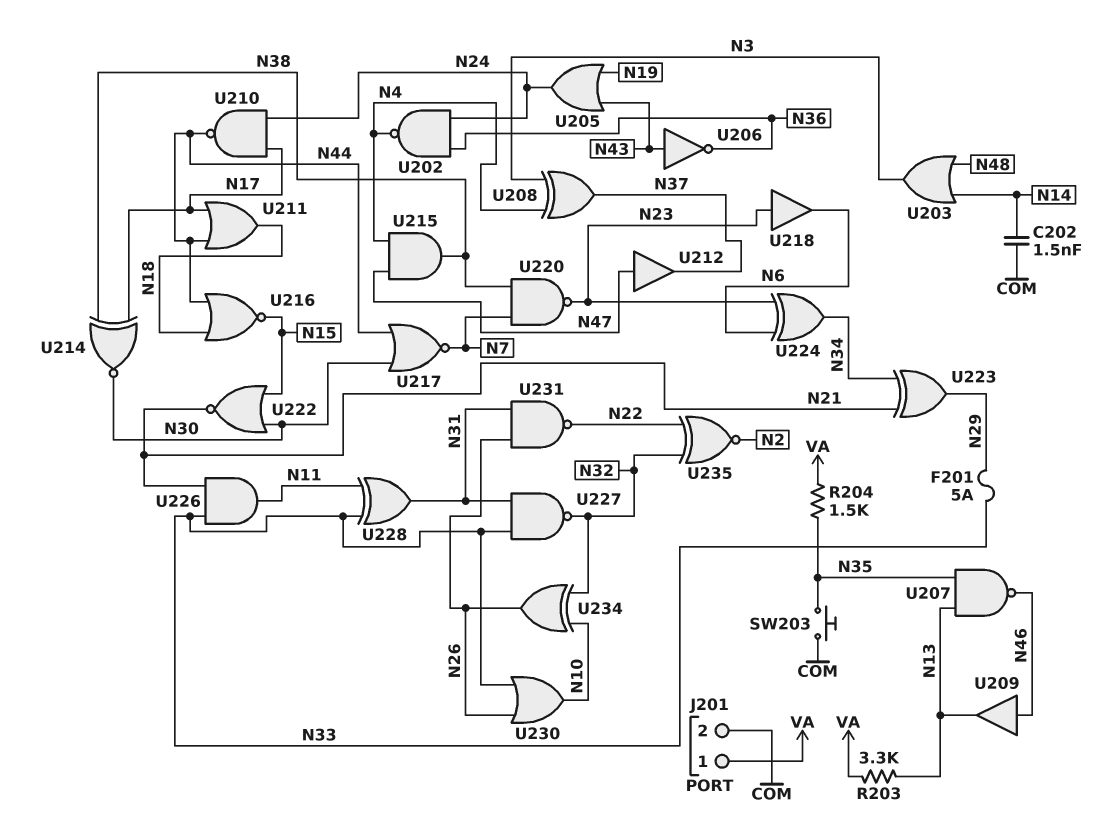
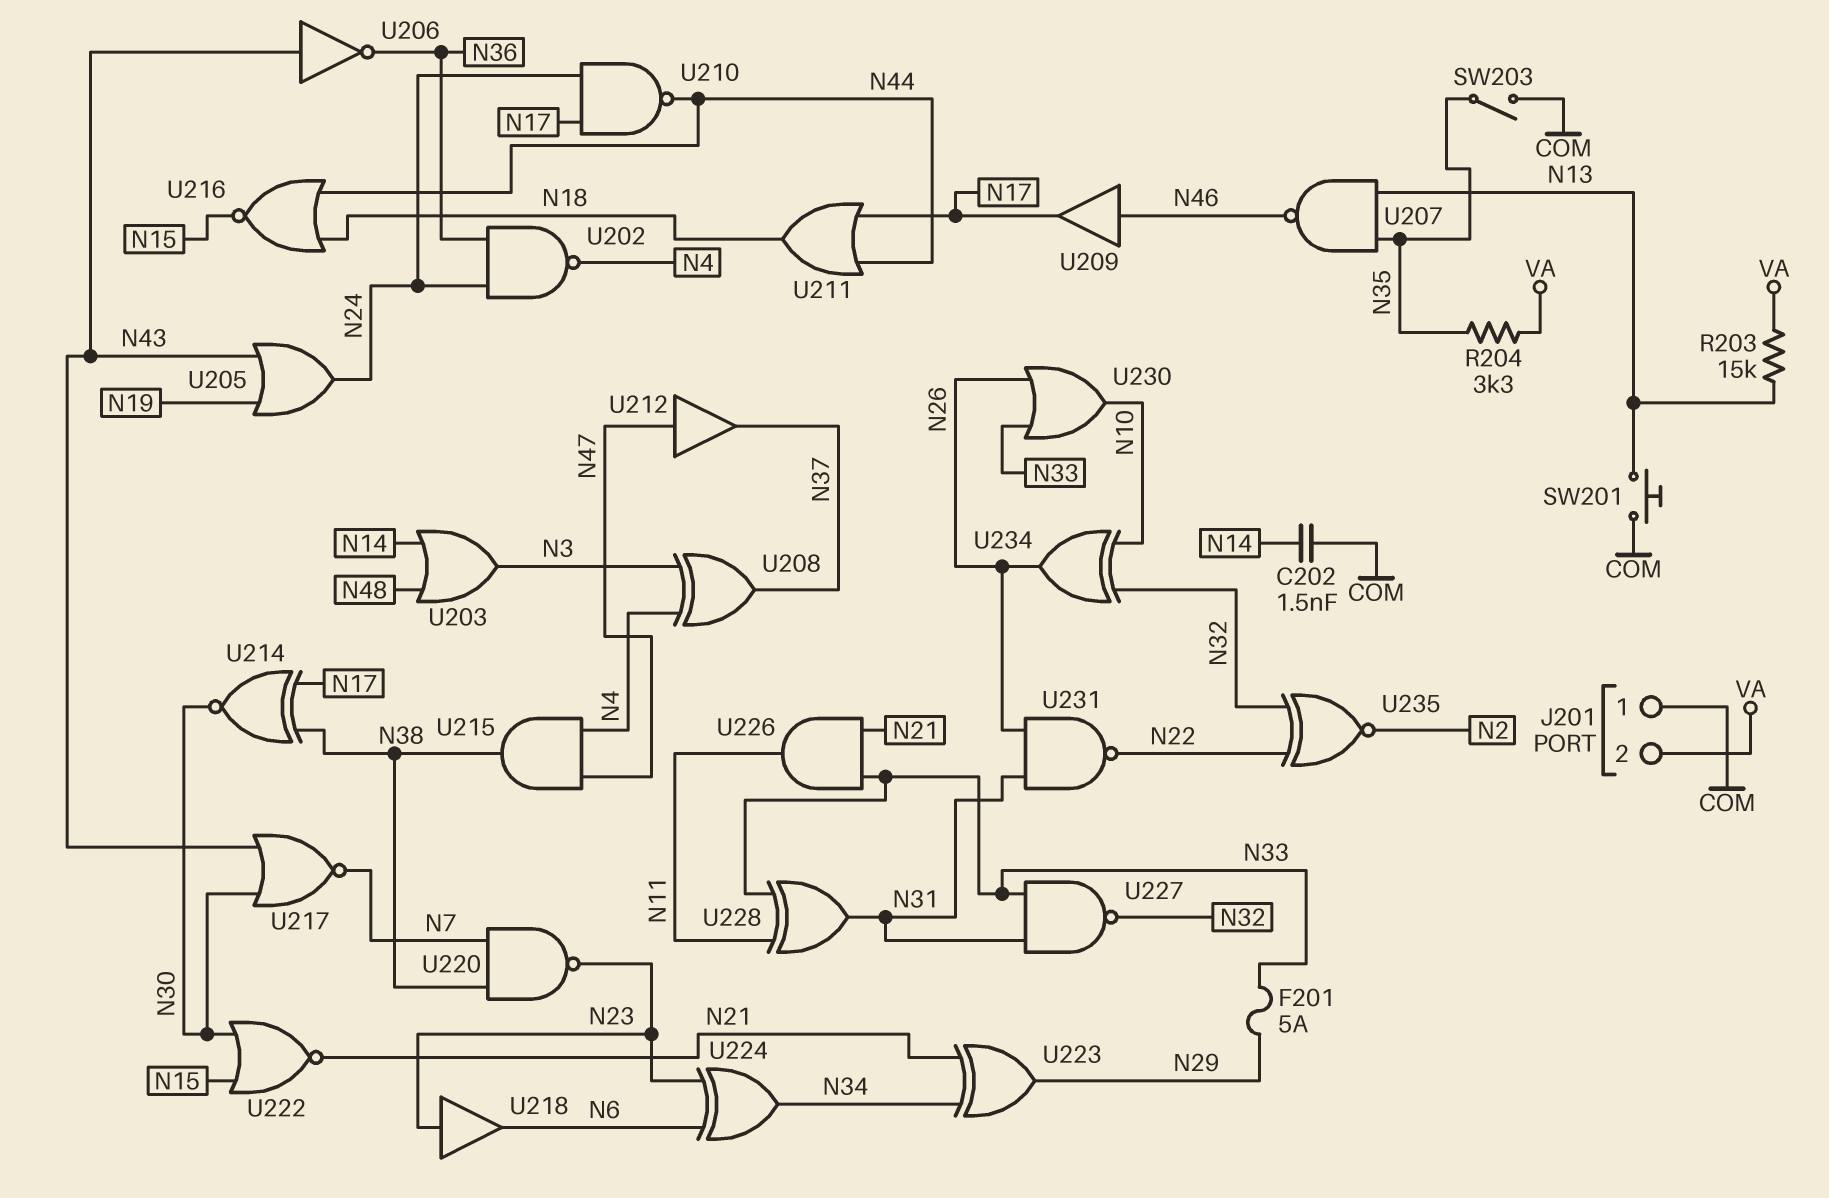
J201 pin 1: VA -> COM
J201 pin 2: COM -> VA
R203: 3.3k (N13, VA) -> 15k (N13, VA)
R204: 1.5k (N35, VA) -> 3.3k (N35, VA)
SW201: none -> button (COM, N13)
SW203: button (COM, N35) -> switch (COM, N35)
U209: buffer (in N46, out N13) -> buffer (in N46, out N17)
U217: NOR (in N30, in N44, out N7) -> NOR (in N30, in N43, out N7)

